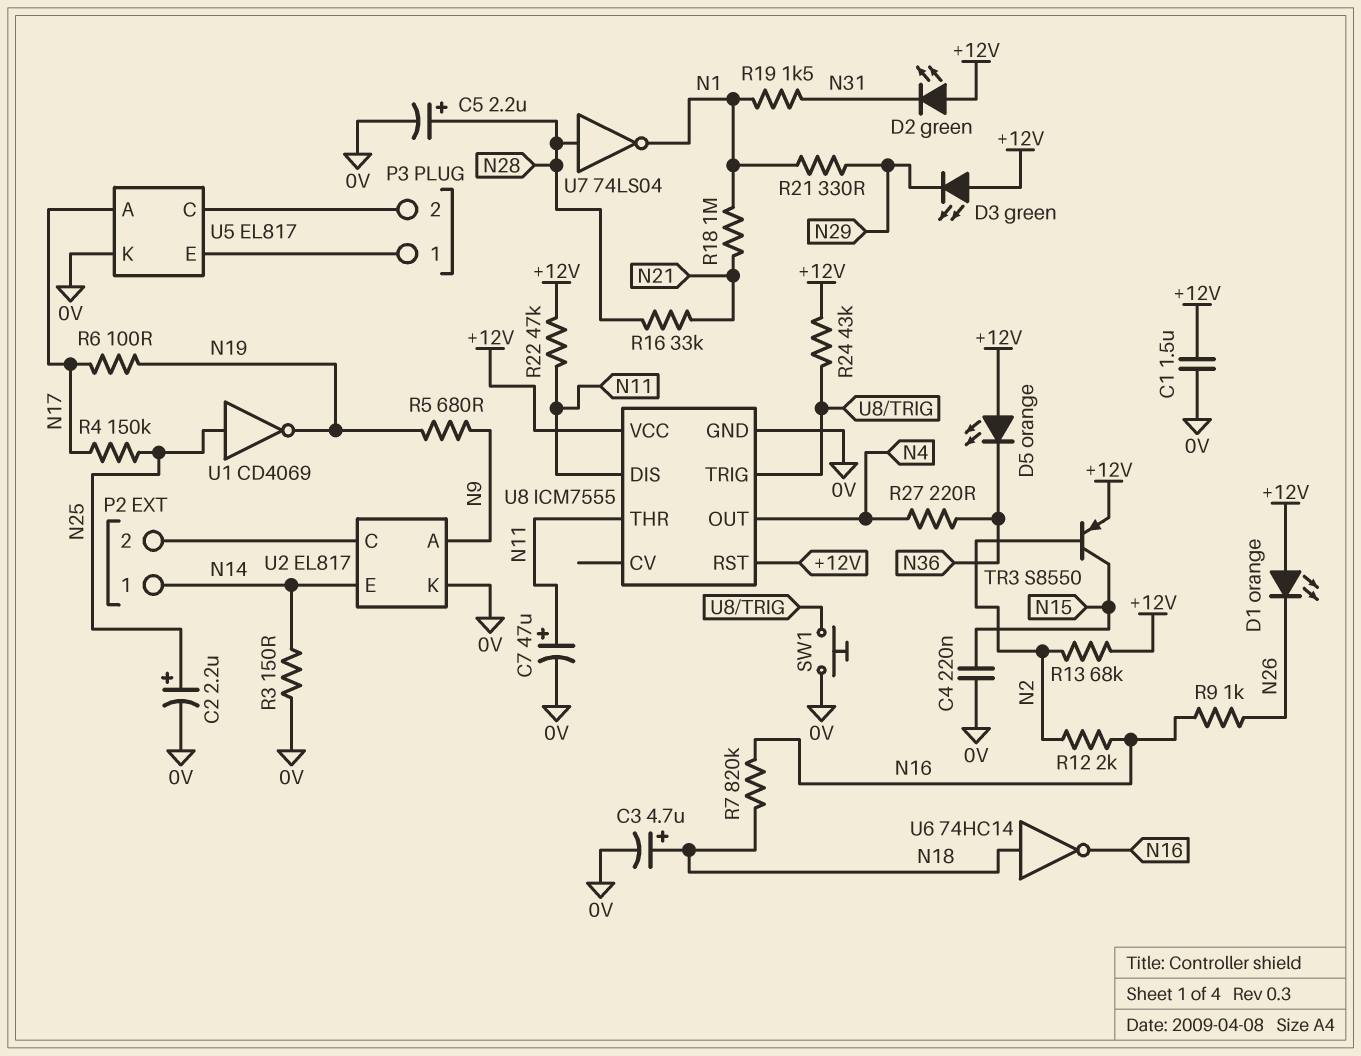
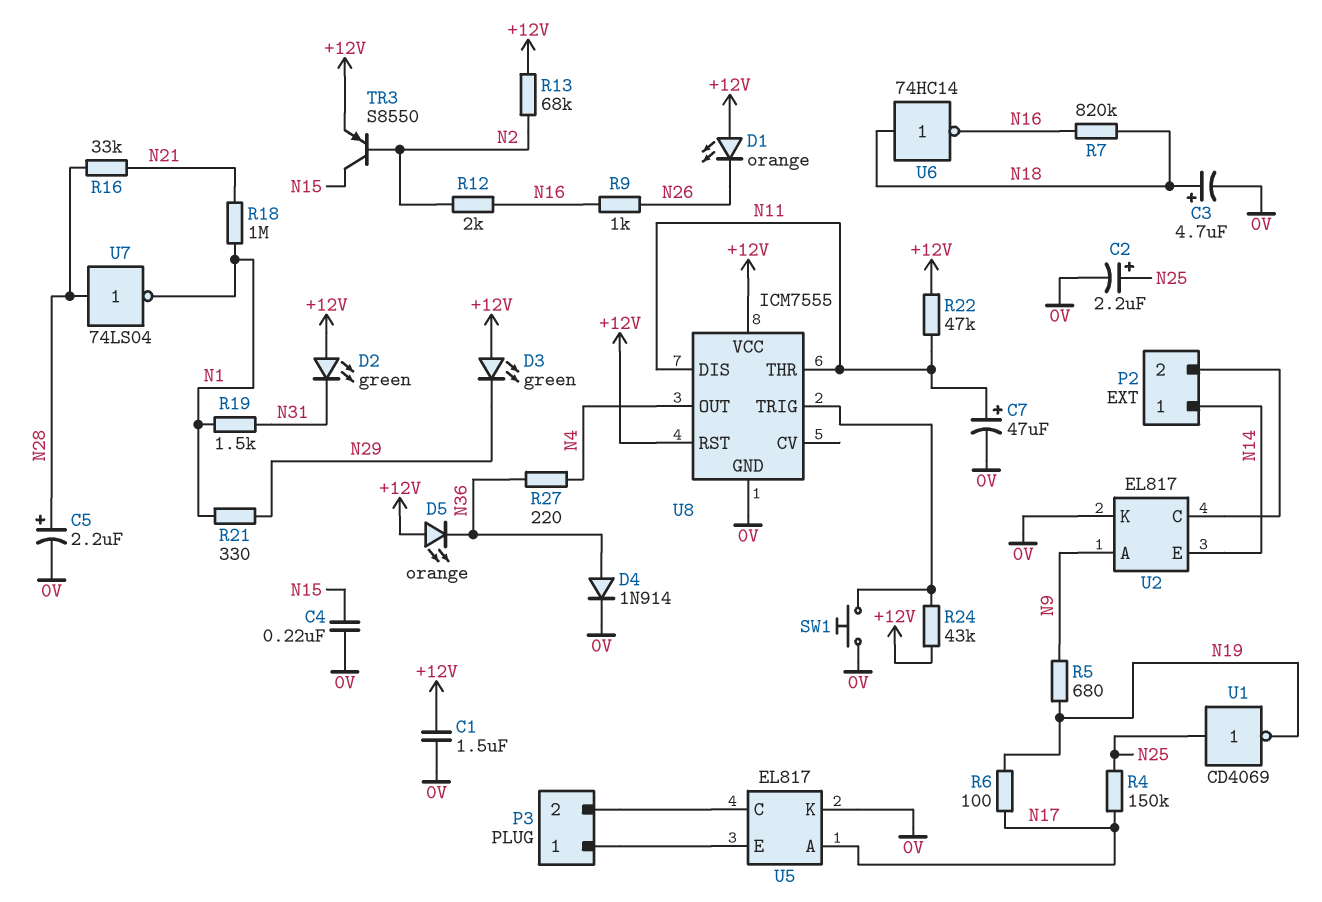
D4: none -> diode 1N914 (A N36, K 0V)
R3: 150 (0V, N14) -> none

